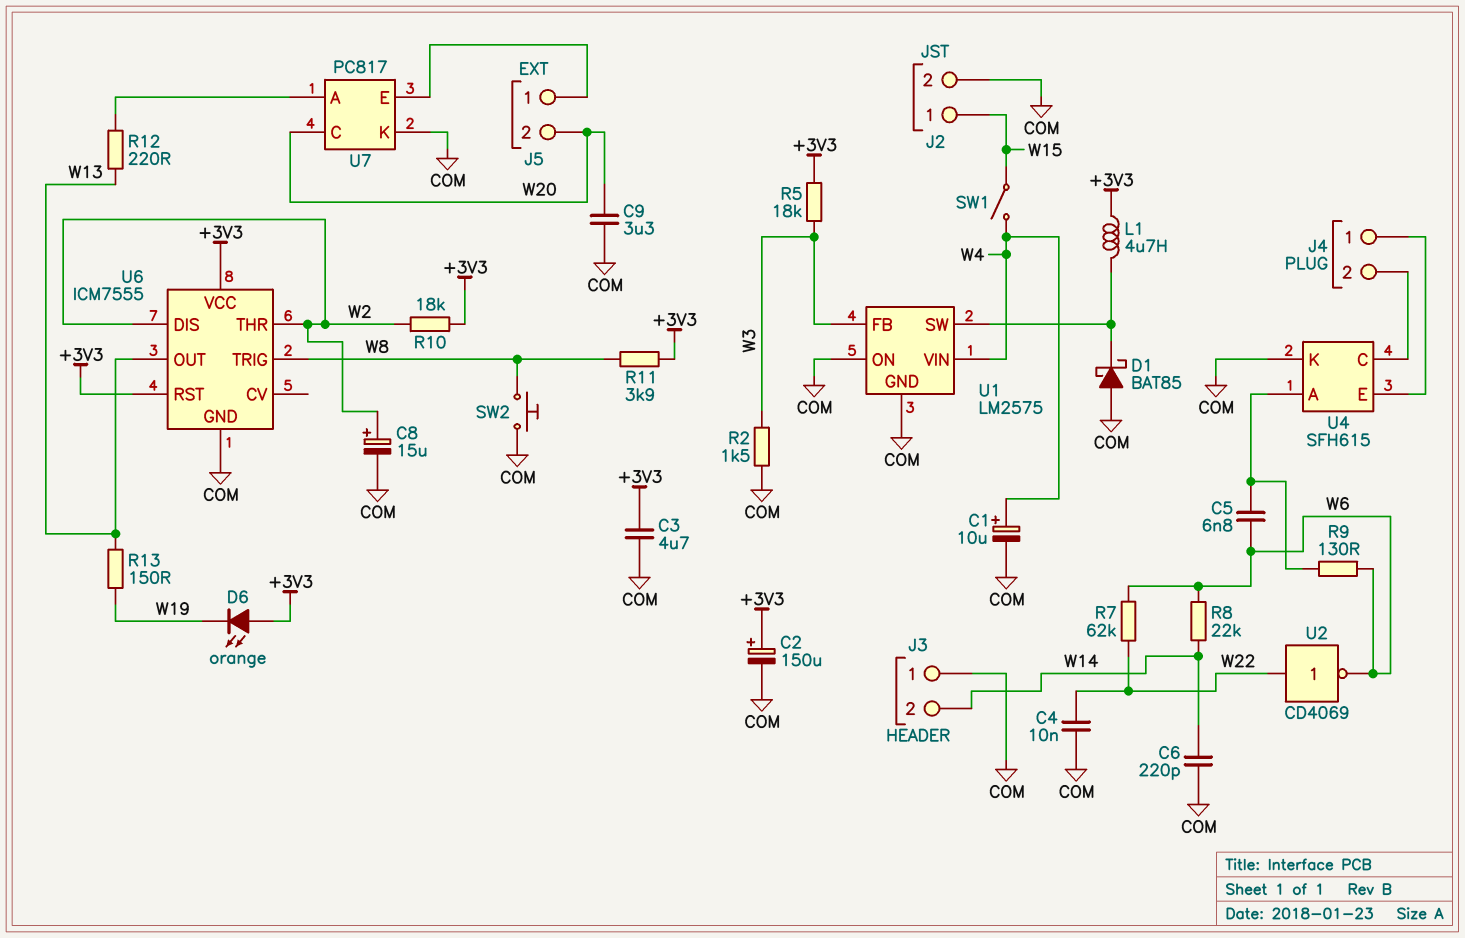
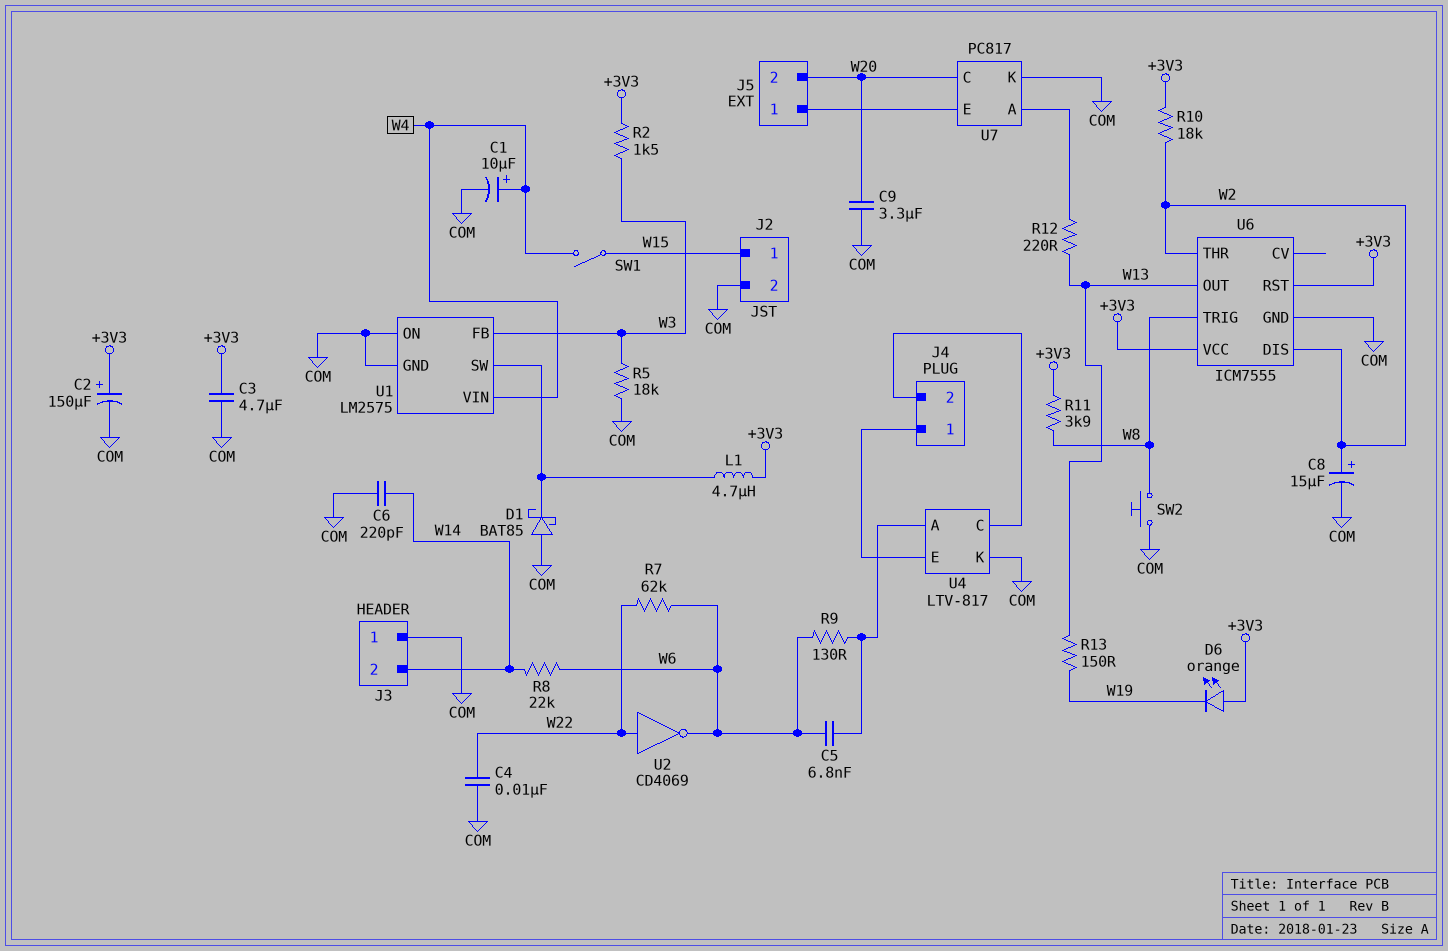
R2: 1.5k (COM, W3) -> 1.5k (+3V3, W3)
R5: 18k (+3V3, W3) -> 18k (COM, W3)
U4: SFH615 -> LTV-817

